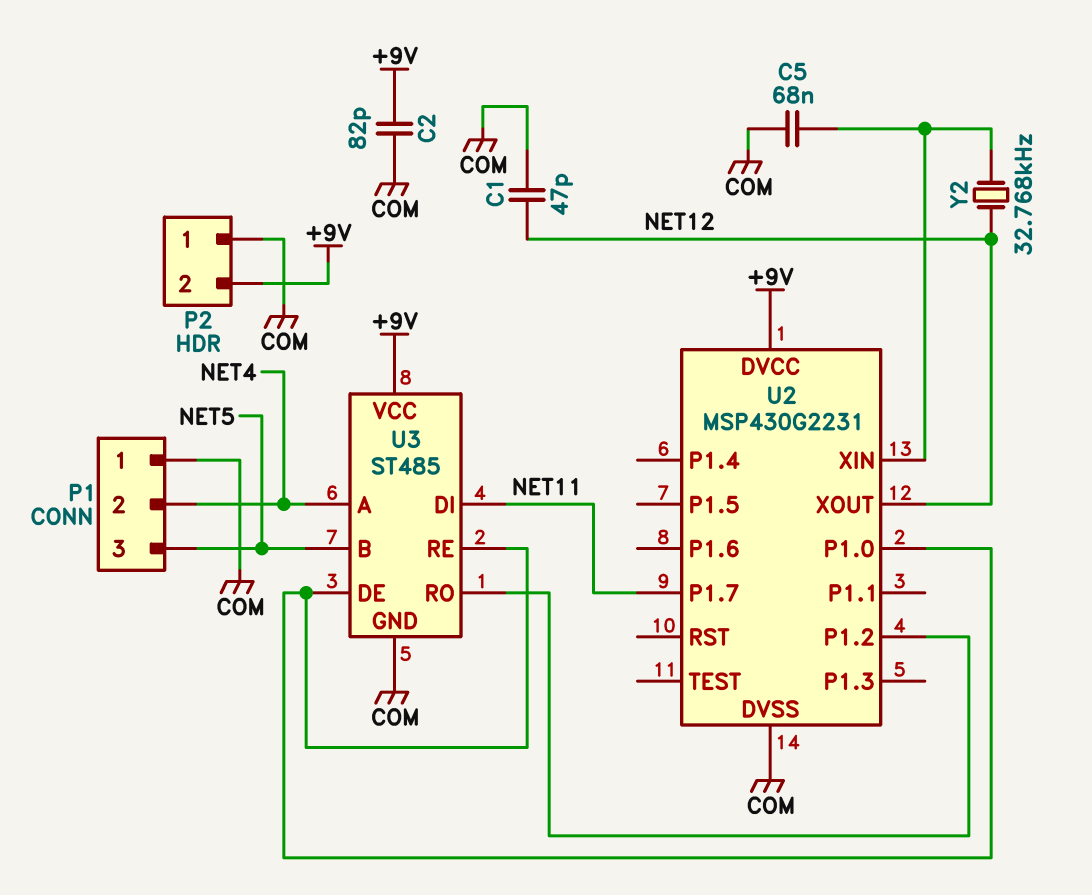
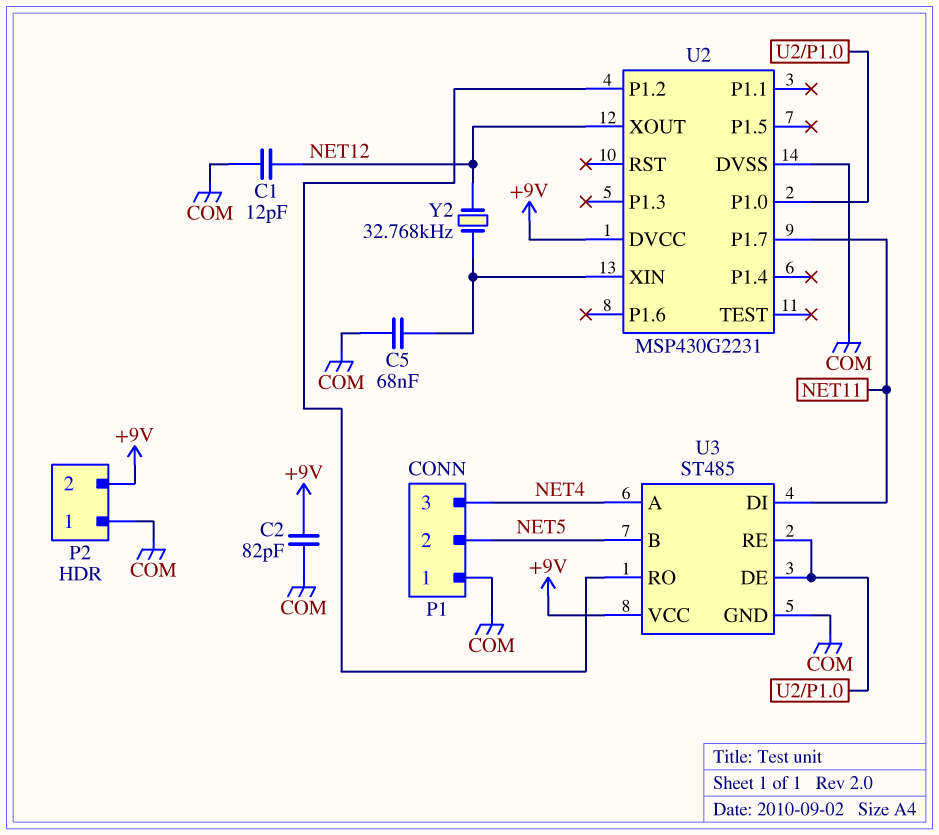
C1: 47pF (COM, NET12) -> 12pF (COM, NET12)
P1 pin 2: NET4 -> NET5
P1 pin 3: NET5 -> NET4

